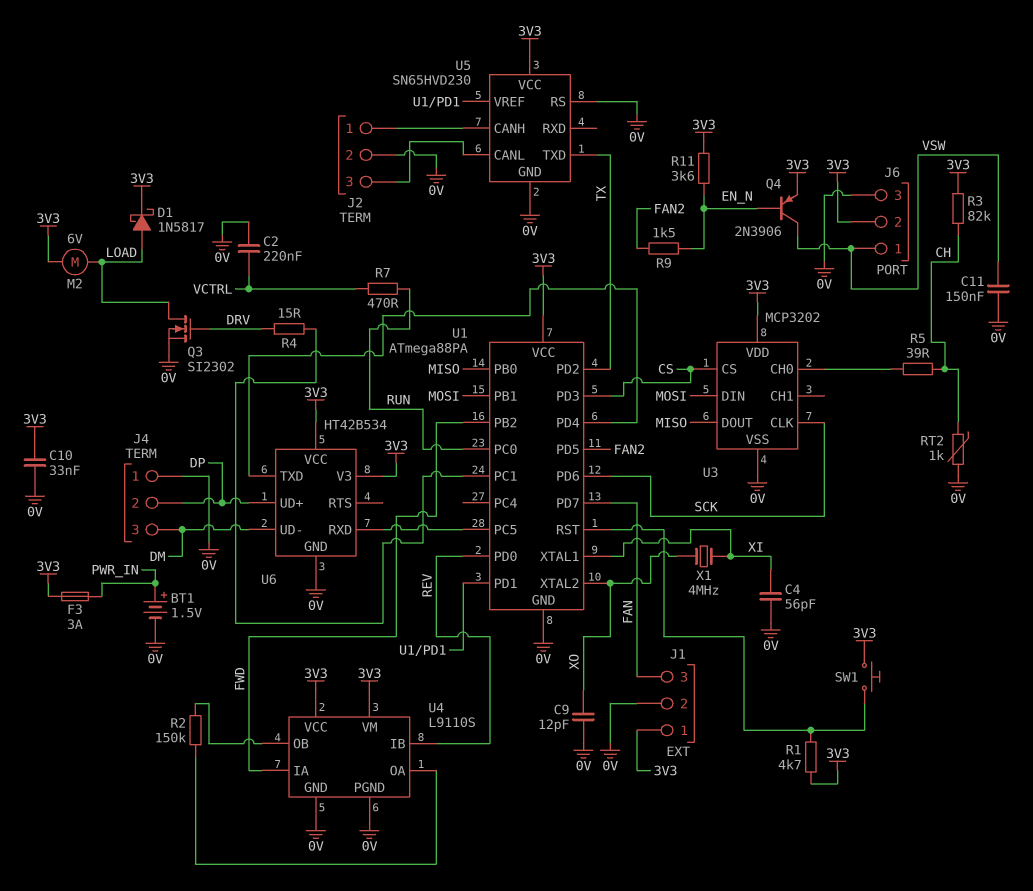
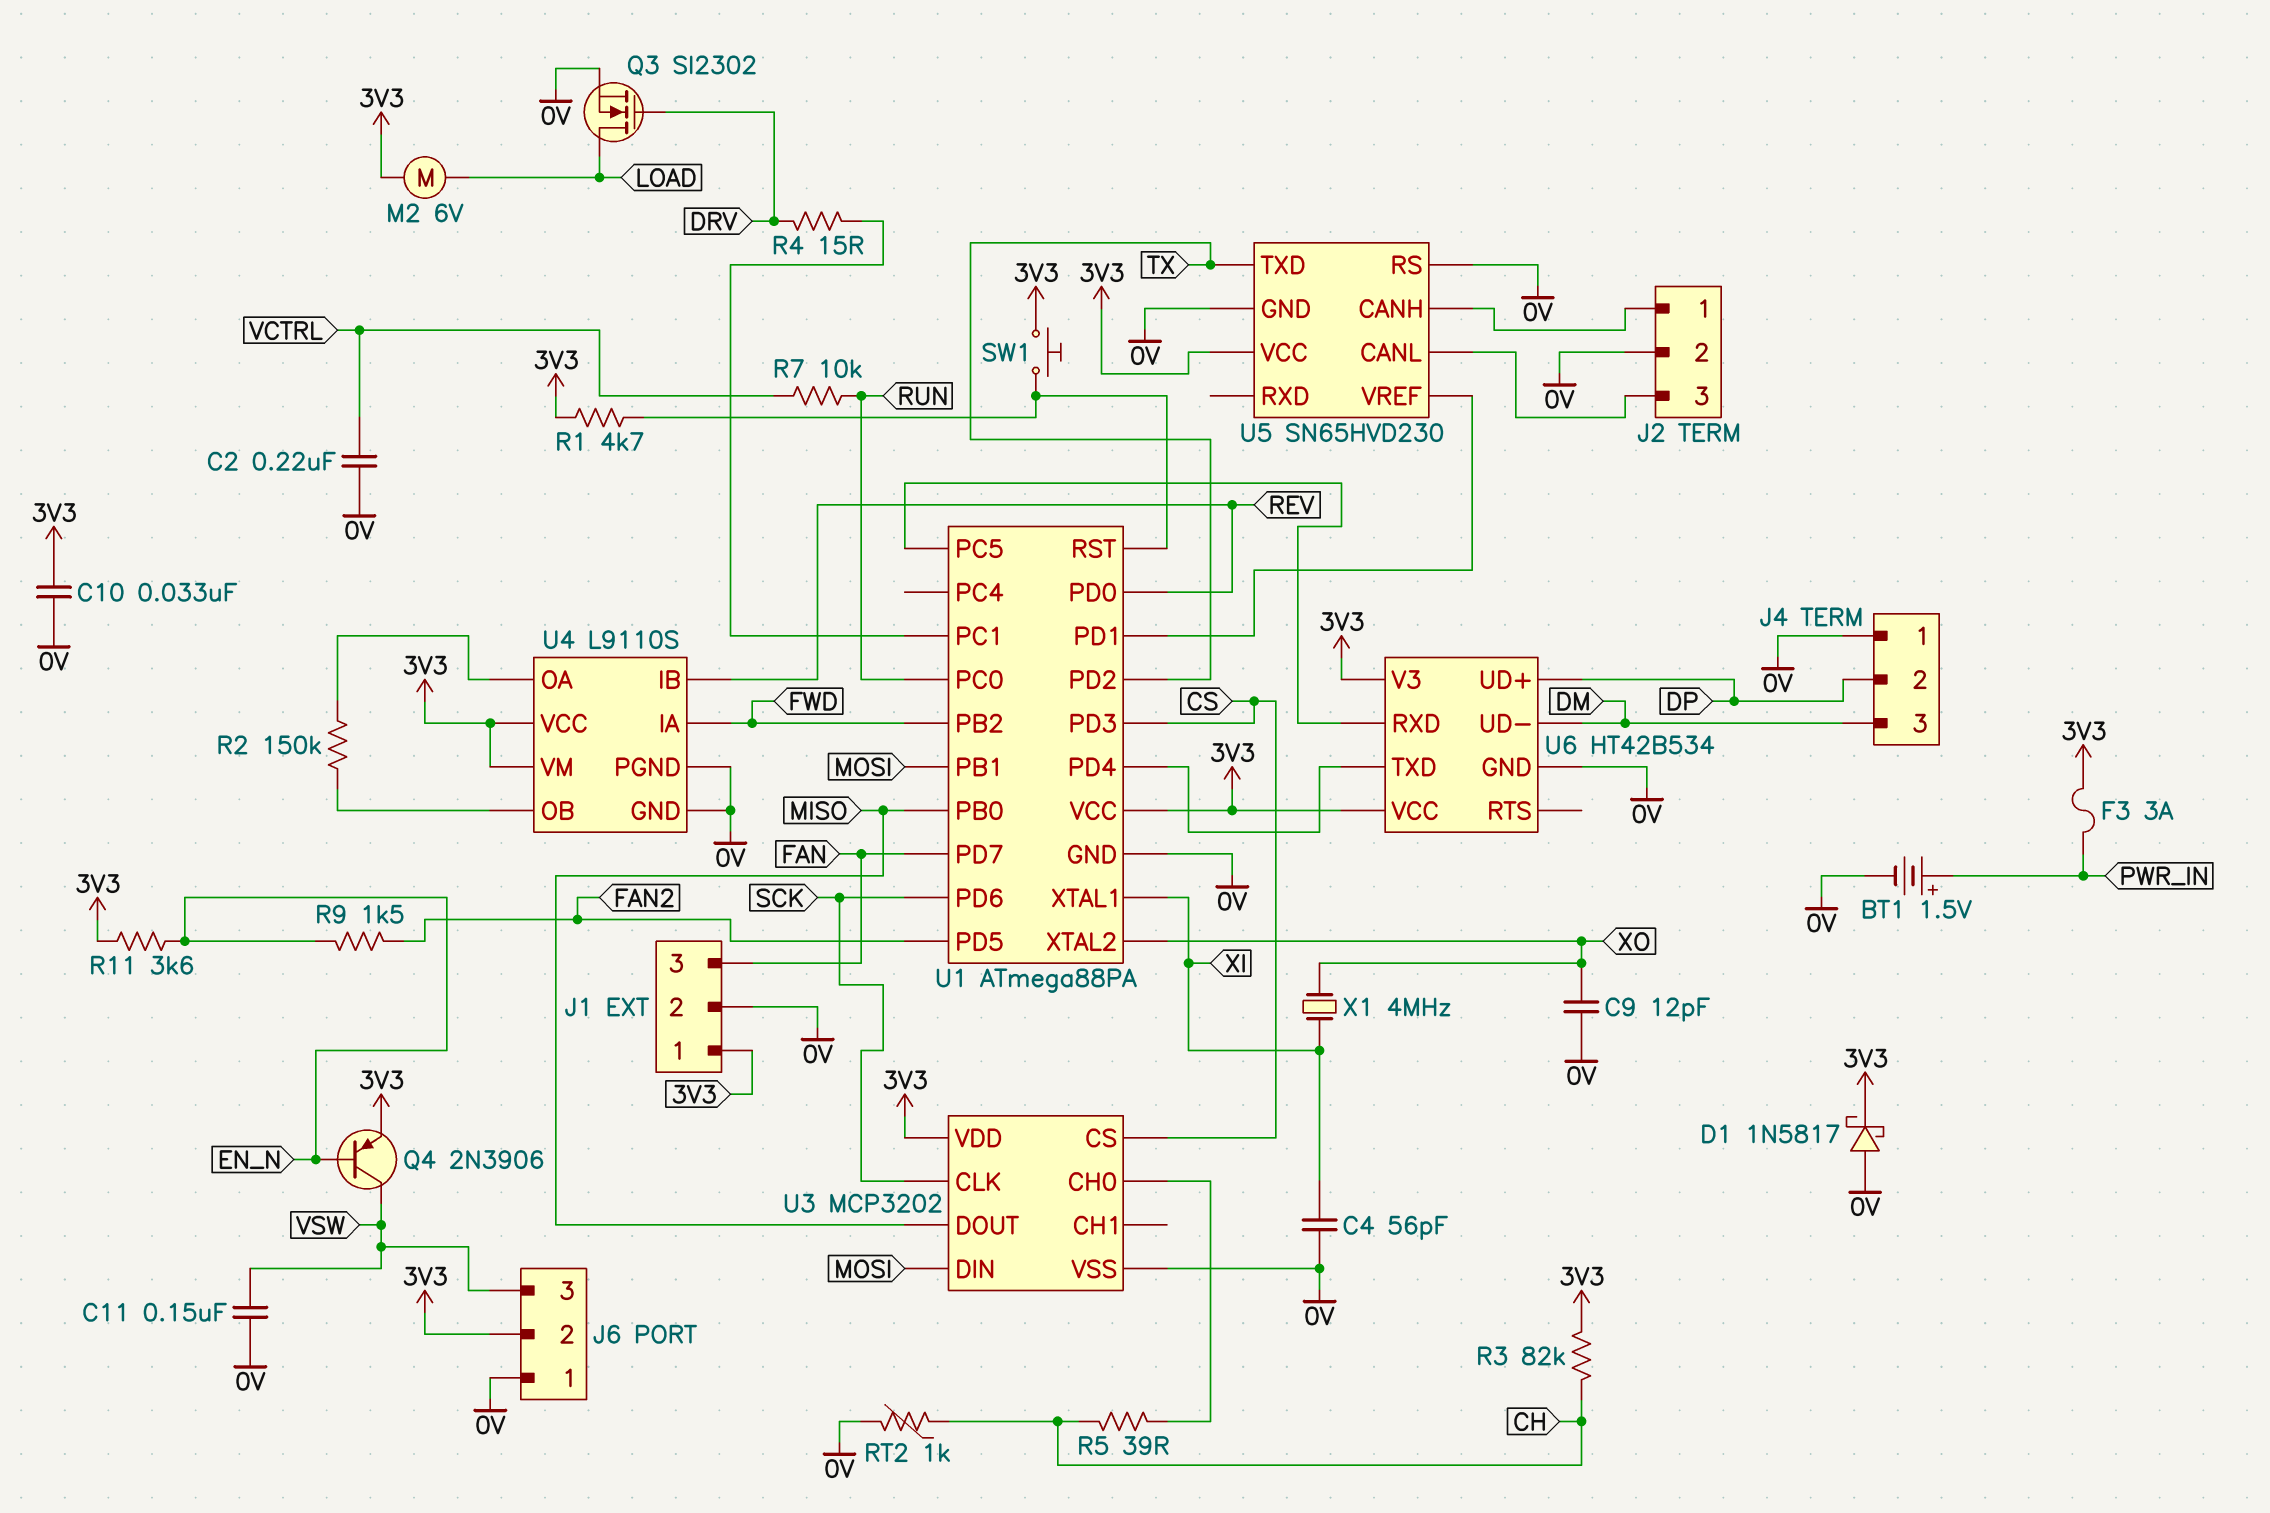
D1: schottky 1N5817 (A LOAD, K 3V3) -> schottky 1N5817 (A 0V, K 3V3)
J6 pin 1: VSW -> 0V
J6 pin 3: 0V -> VSW
R7: 470 (RUN, VCTRL) -> 10k (RUN, VCTRL)

